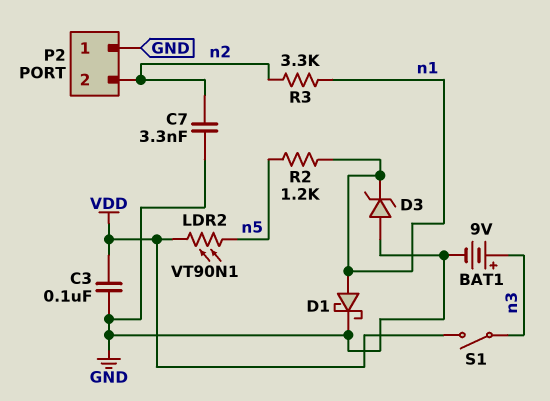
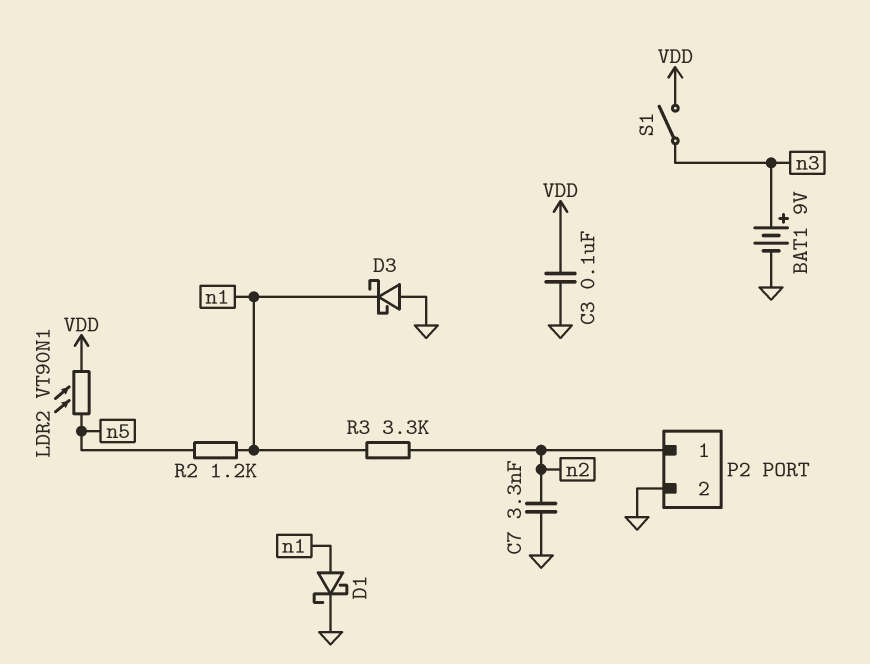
D3: zener (A GND, K n1) -> schottky (A GND, K n1)
P2 pin 1: GND -> n2
P2 pin 2: n2 -> GND

